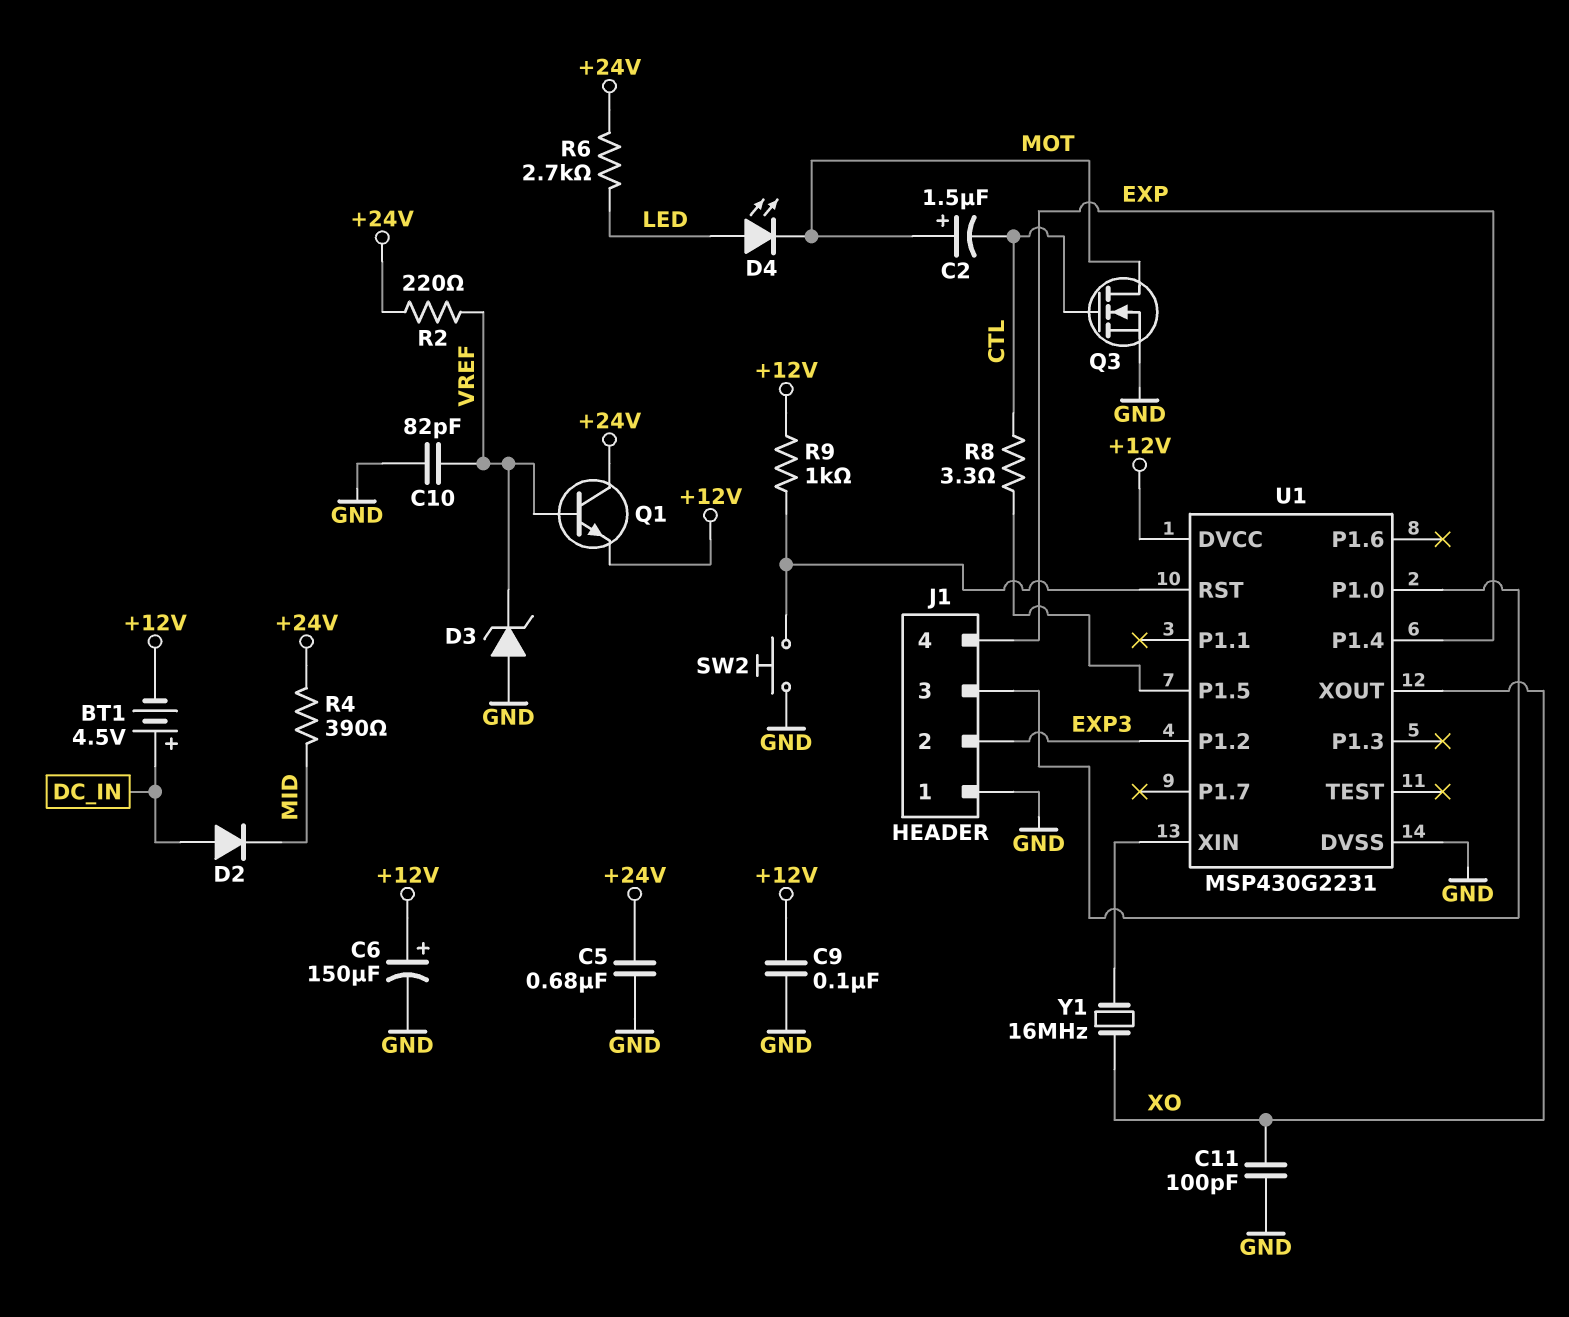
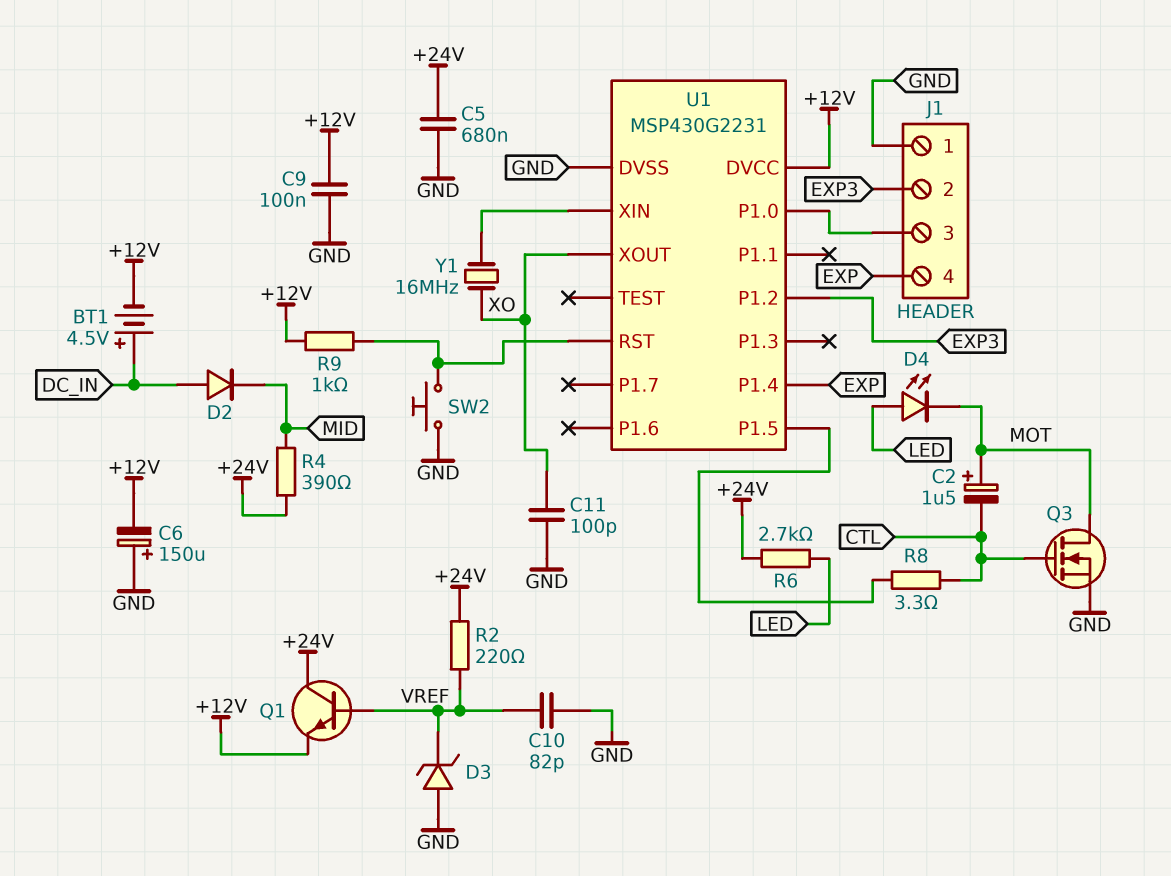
C6: 150uF (plus +12V, minus GND) -> 150uF (plus GND, minus +12V)

